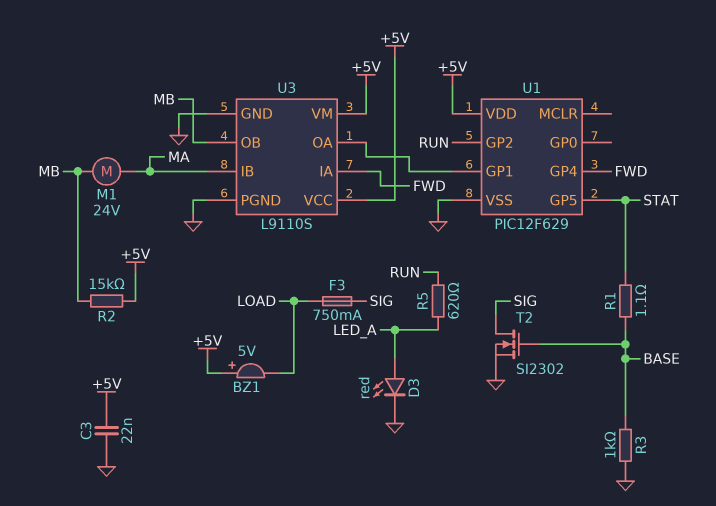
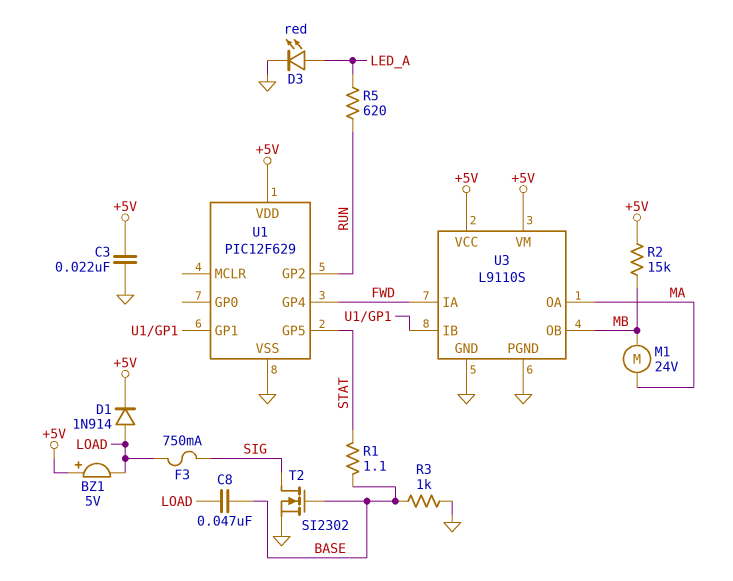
C8: none -> 47nF (BASE, LOAD)
D1: none -> diode 1N914 (A LOAD, K +5V)
U3 pin IB: MA -> U1/GP1
U3 pin OA: U1/GP1 -> MA

